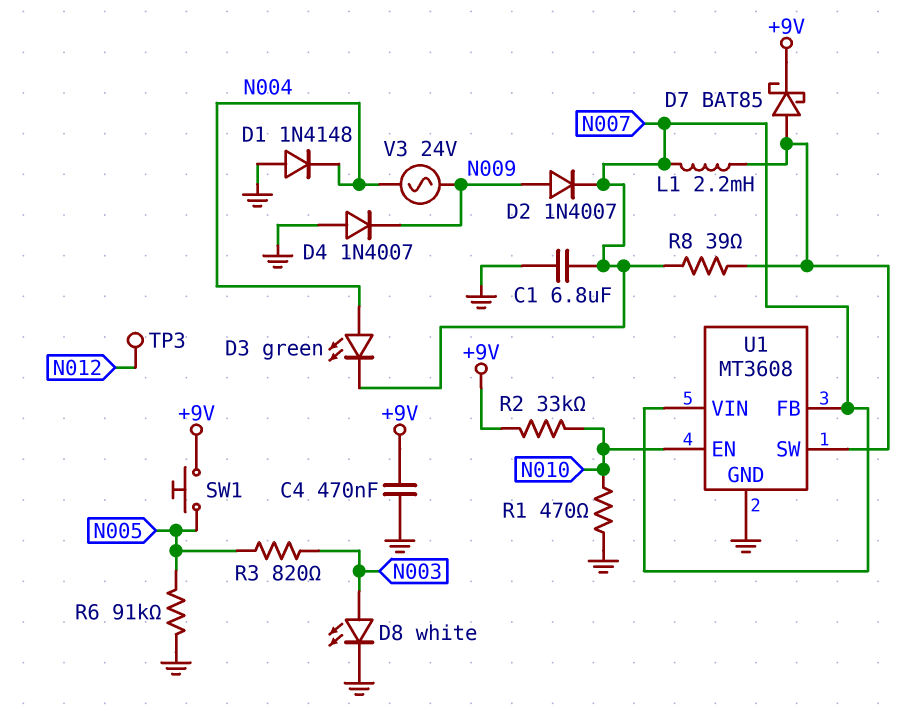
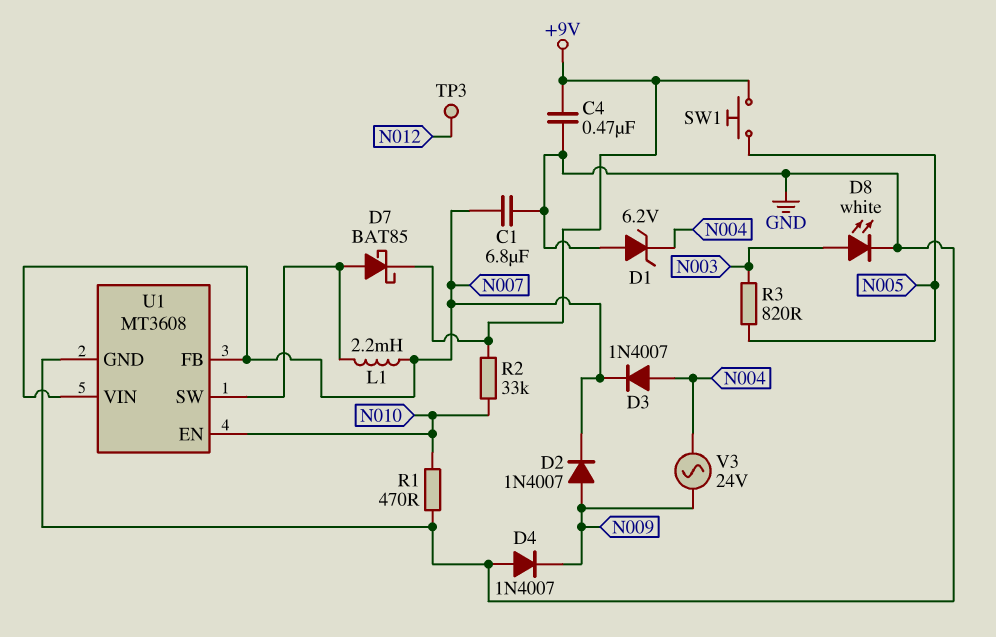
D1: diode 1N4148 (A GND, K N004) -> zener 6.2V (A GND, K N004)
D3: LED green (A N004, K N007) -> diode 1N4007 (A N004, K N007)
R6: 91k (GND, N005) -> none
R8: 39 (N007, U1/SW) -> none

